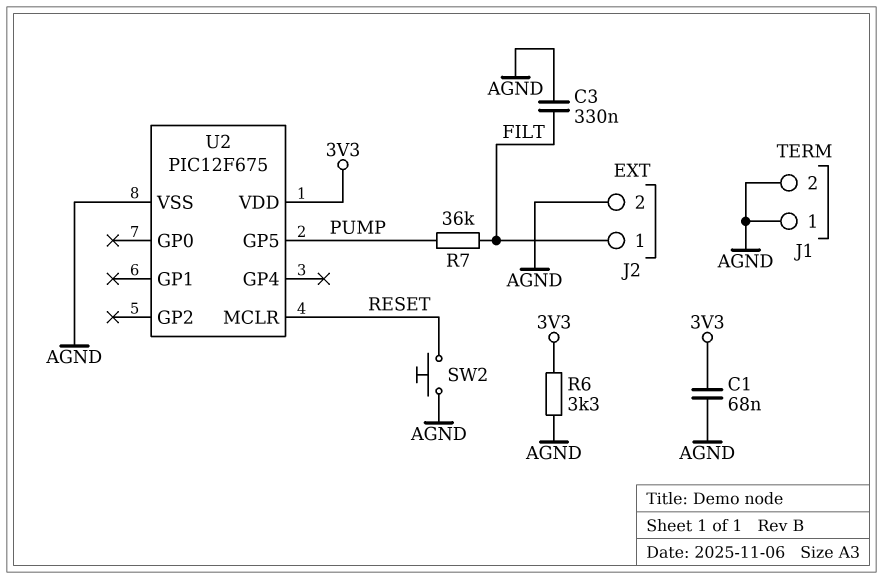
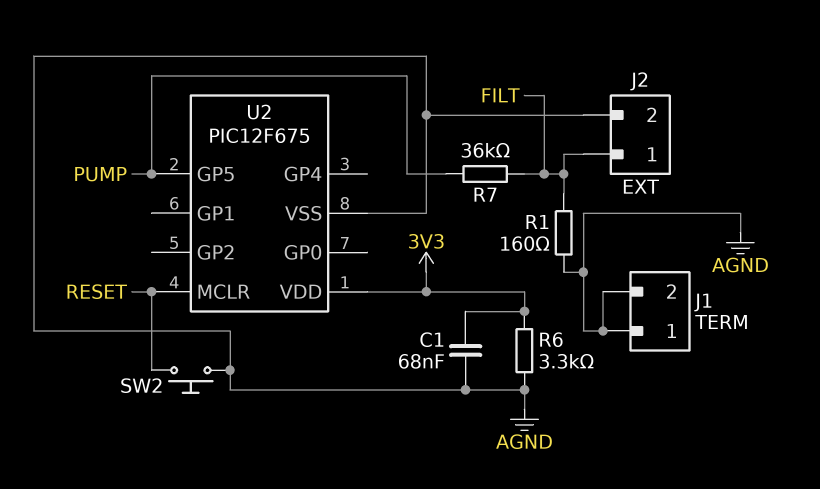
C3: 330nF (AGND, FILT) -> none
R1: none -> 160 (AGND, FILT)

